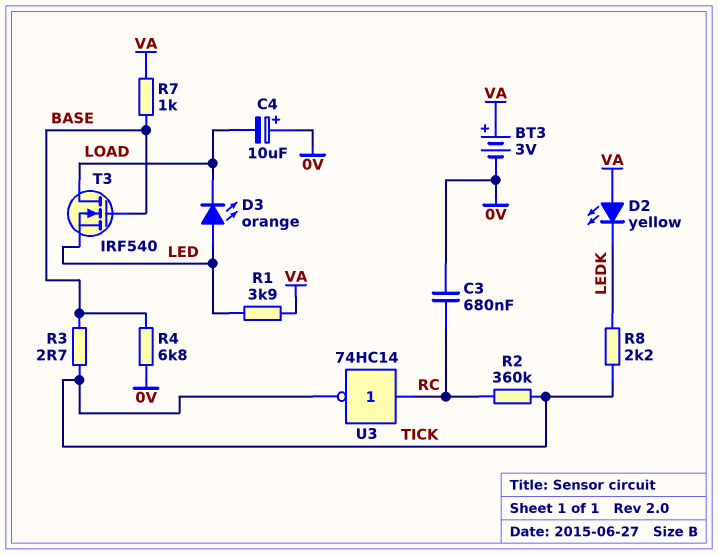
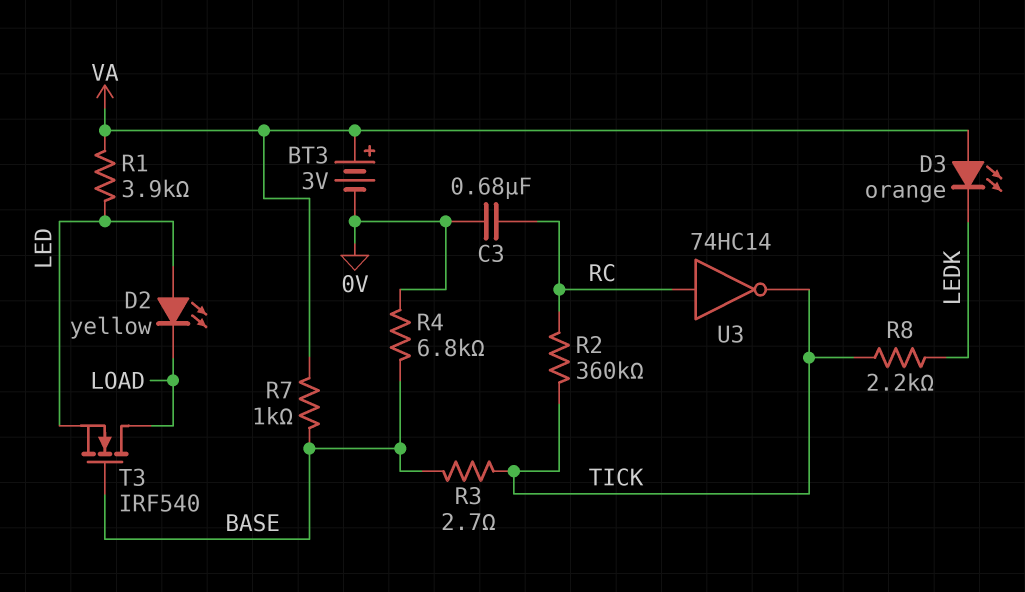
C4: 10uF (plus 0V, minus LOAD) -> none
D2: LED yellow (A VA, K LEDK) -> LED yellow (A LED, K LOAD)
D3: LED orange (A LED, K LOAD) -> LED orange (A VA, K LEDK)

